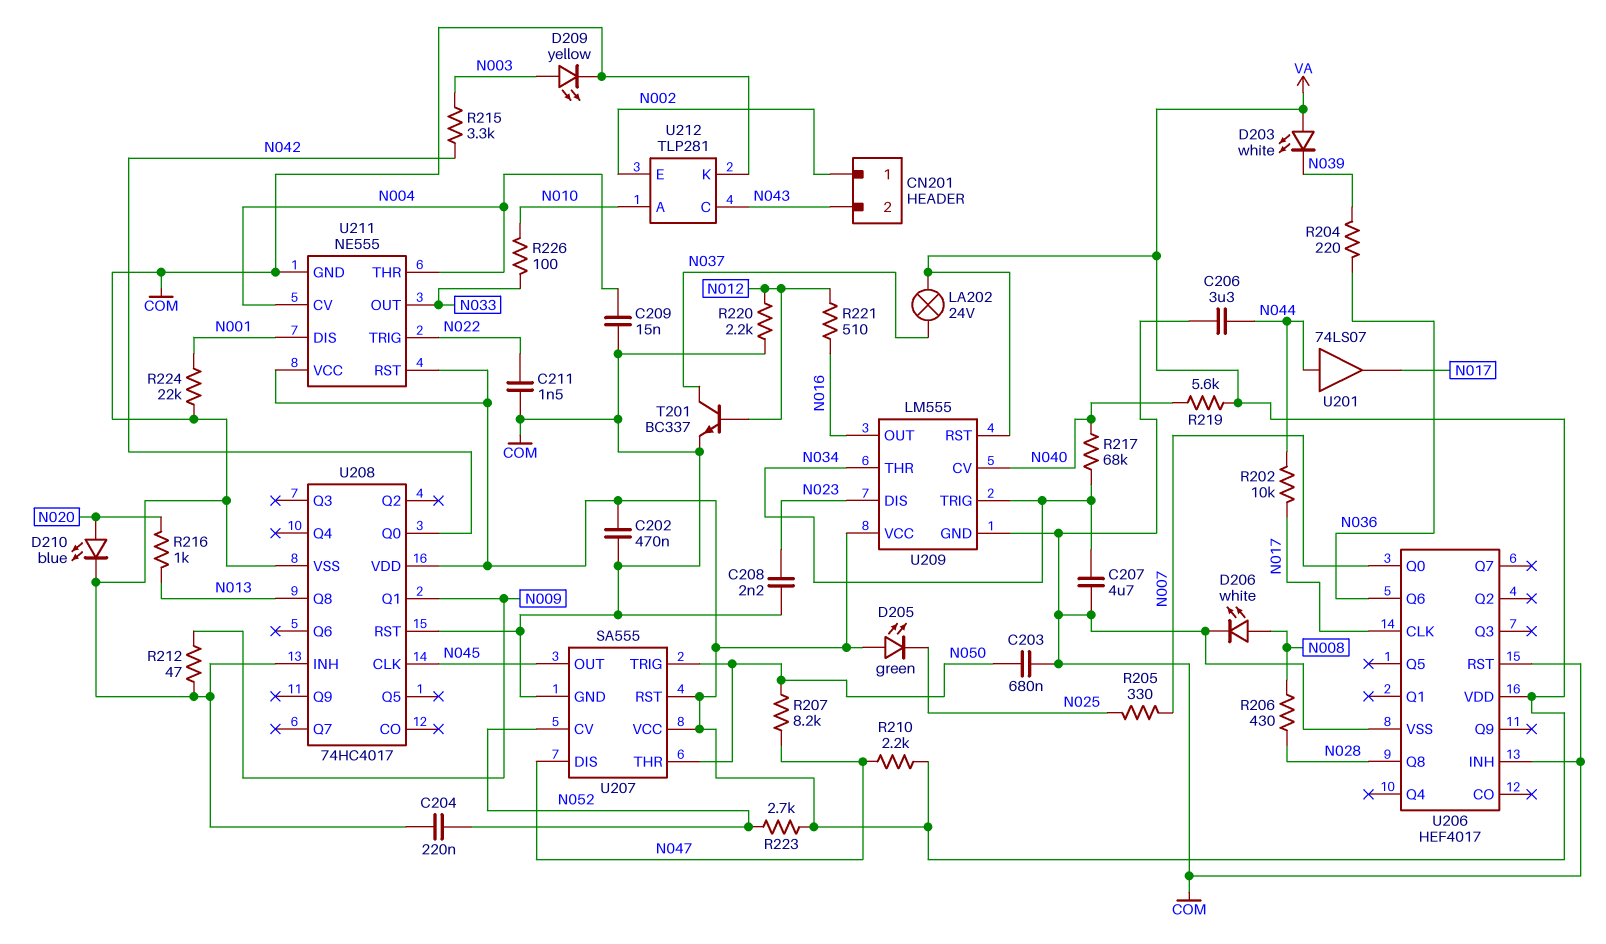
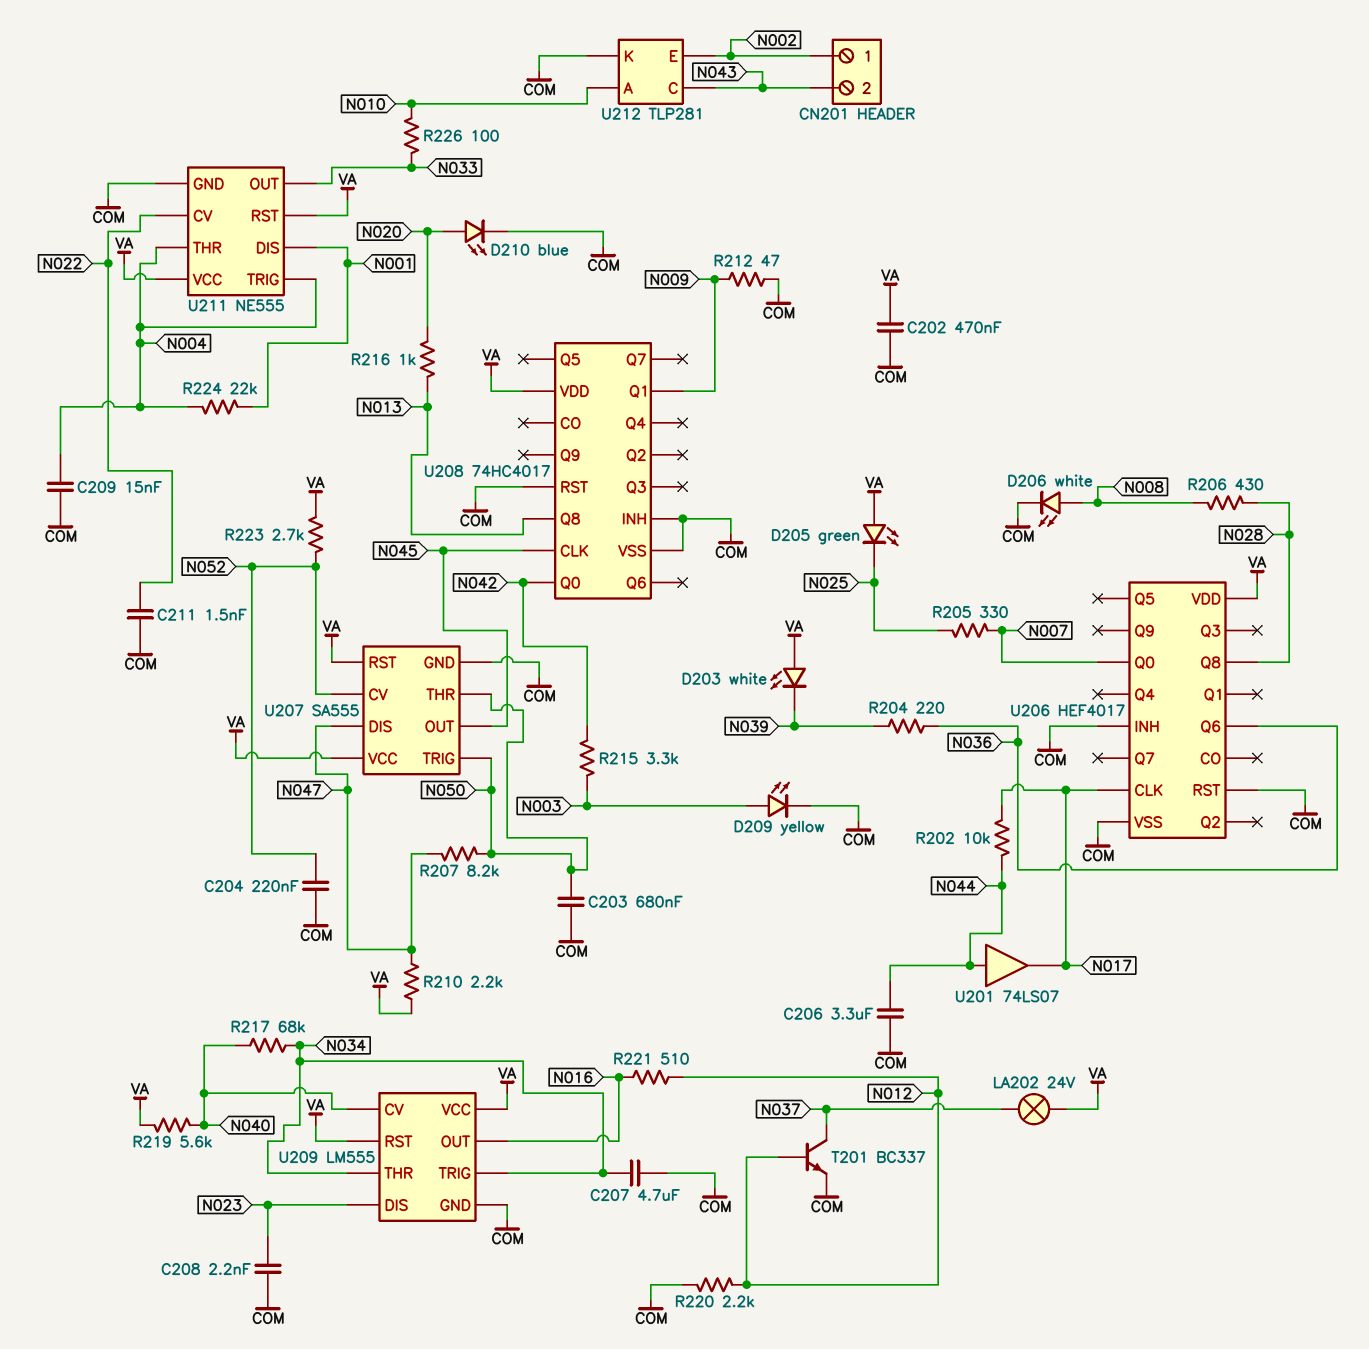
R224: 22k (COM, N001) -> 22k (N001, N004)
U211 pin CV: N004 -> N022
U211 pin TRIG: N022 -> N004

